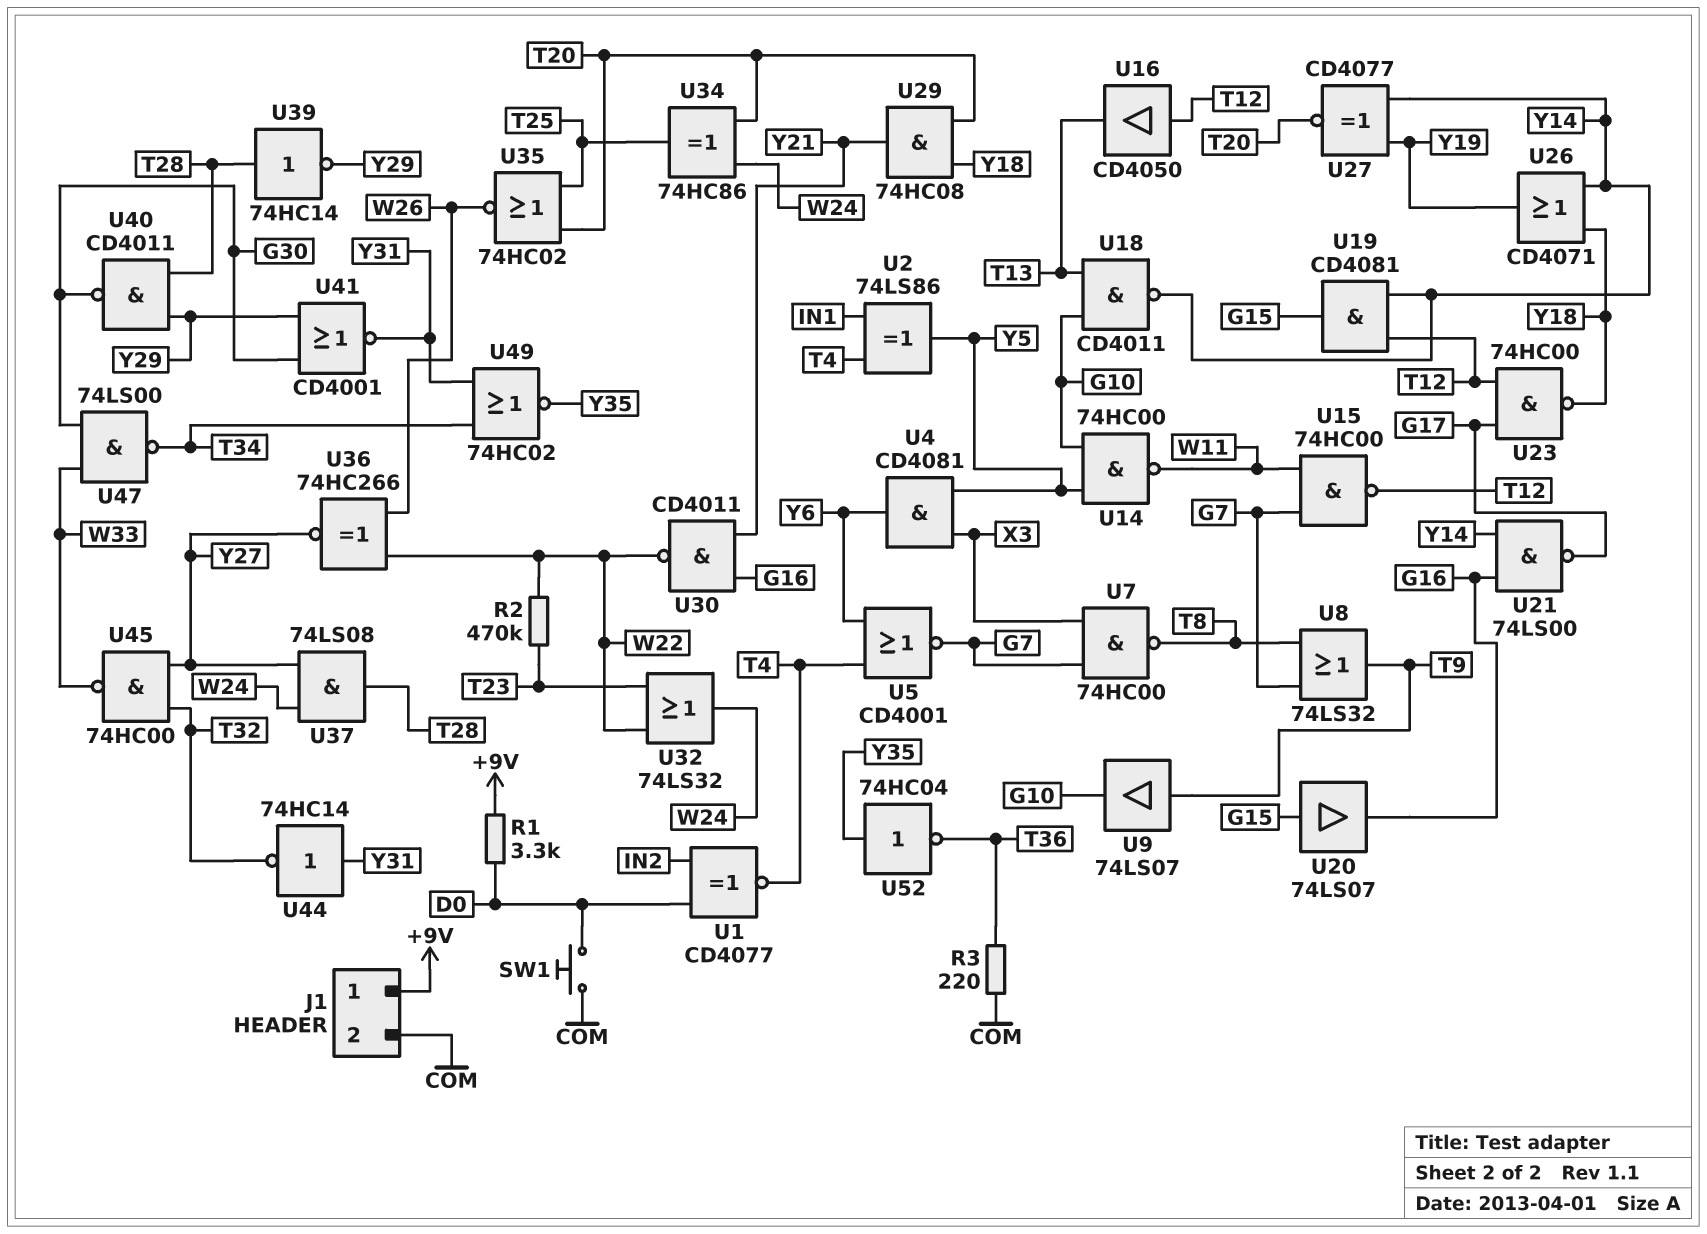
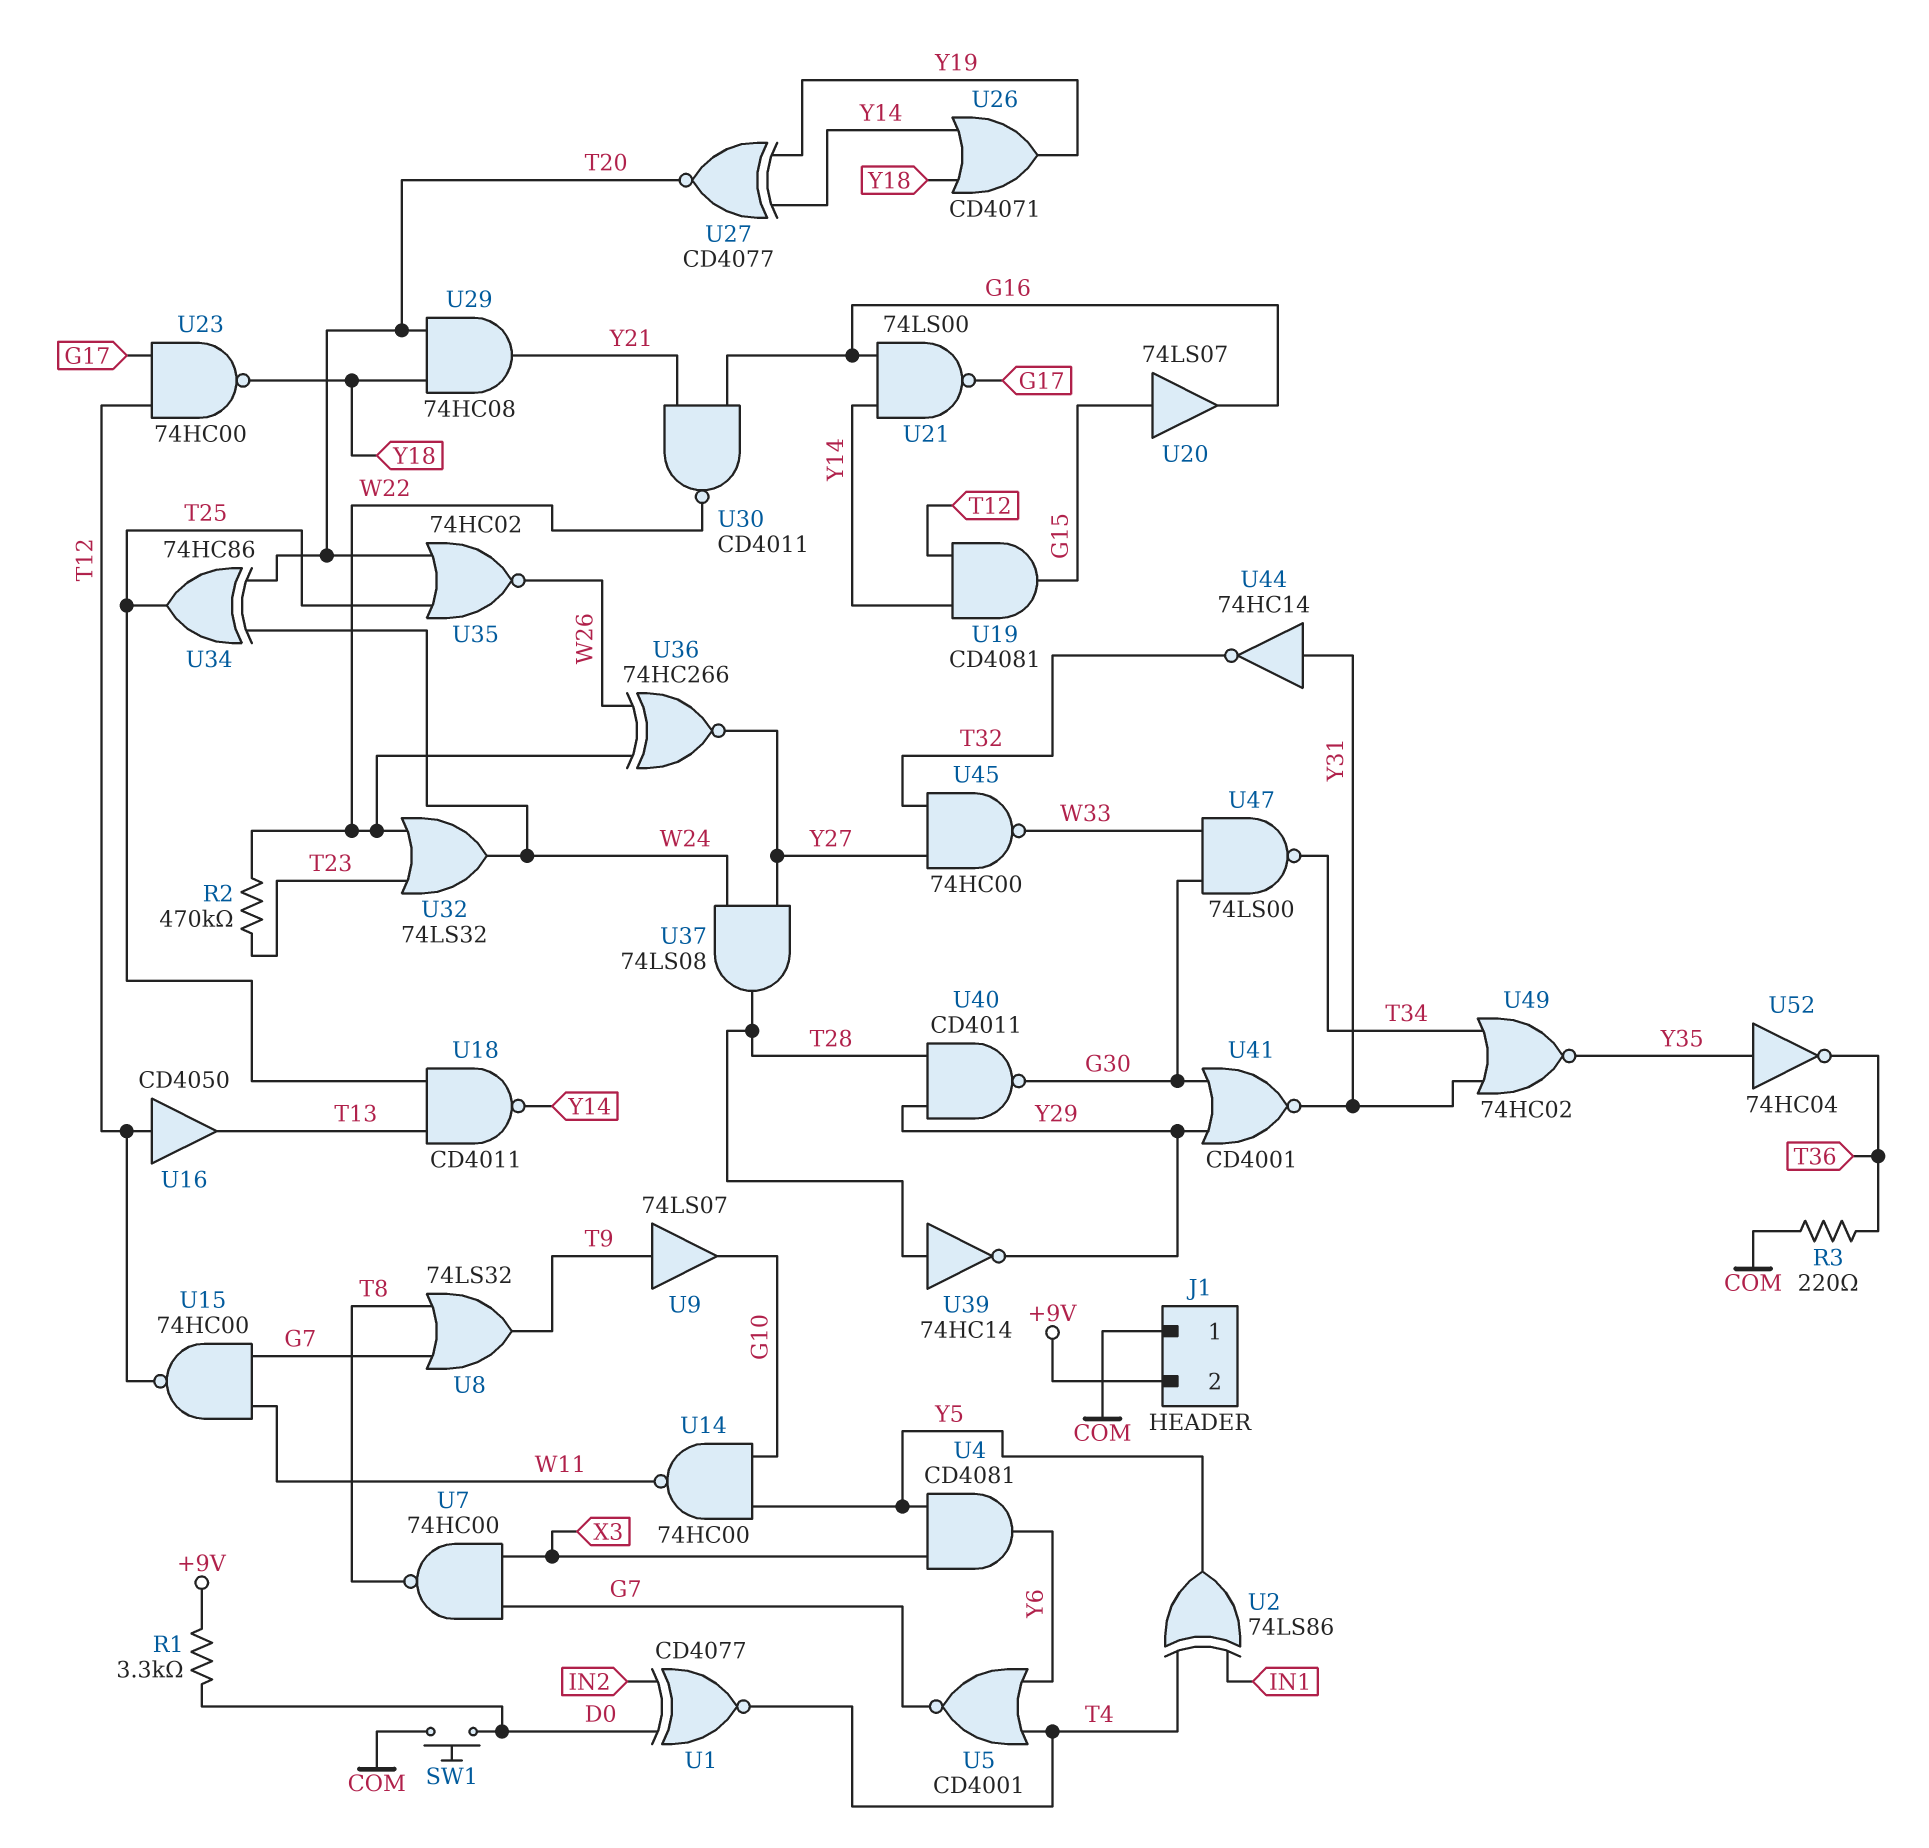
J1 pin 1: +9V -> COM
J1 pin 2: COM -> +9V
U18: NAND CD4011 (in G10, in T13, out Y14) -> NAND CD4011 (in T13, in T25, out Y14)

